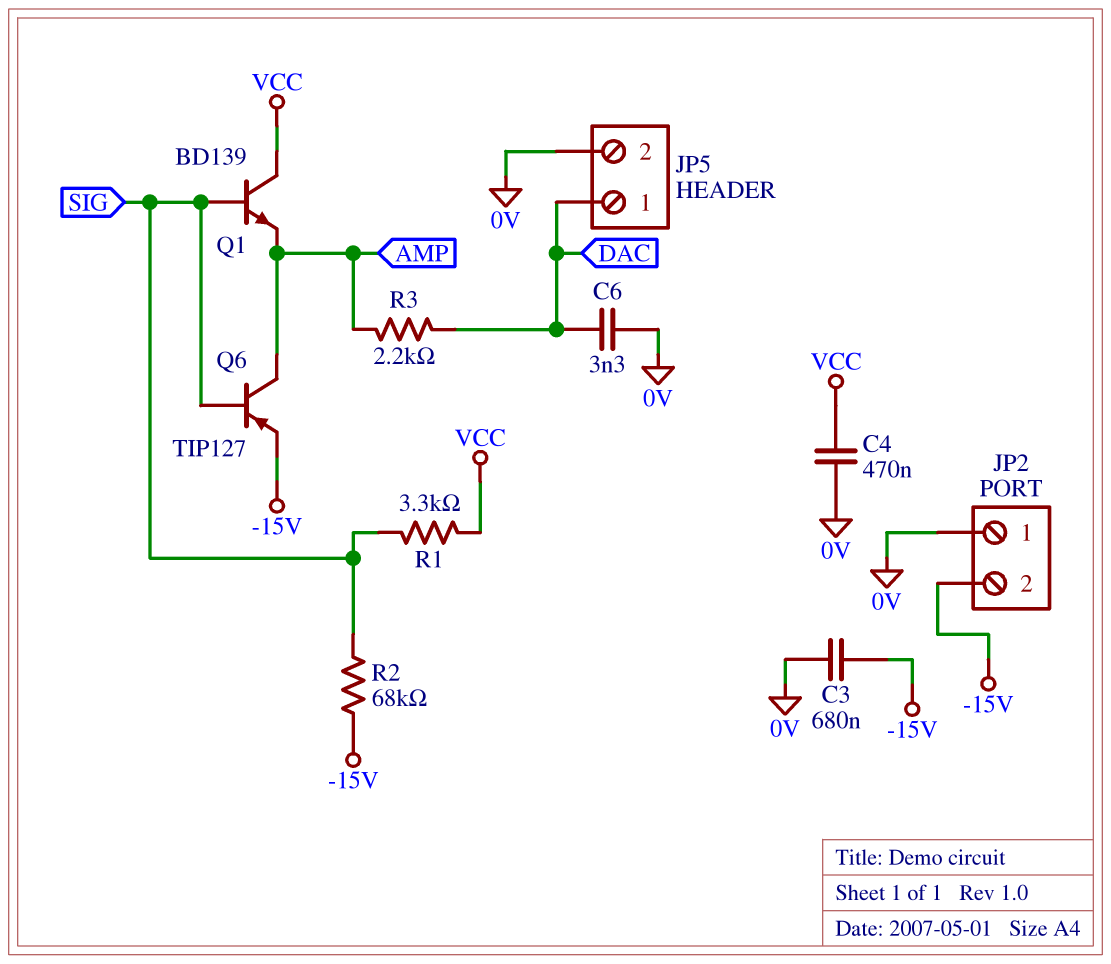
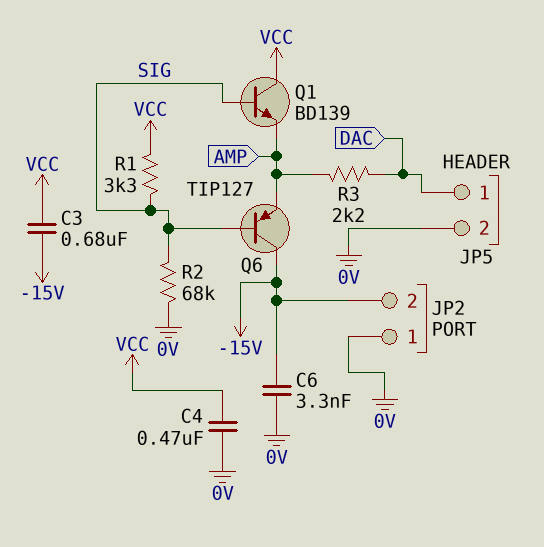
C3: 680nF (-15V, 0V) -> 680nF (-15V, VCC)
C6: 3.3nF (0V, DAC) -> 3.3nF (-15V, 0V)
Q6: PNP TIP127 (B SIG, C AMP, E -15V) -> PNP TIP127 (B SIG, C -15V, E AMP)
R2: 68k (-15V, SIG) -> 68k (0V, SIG)

